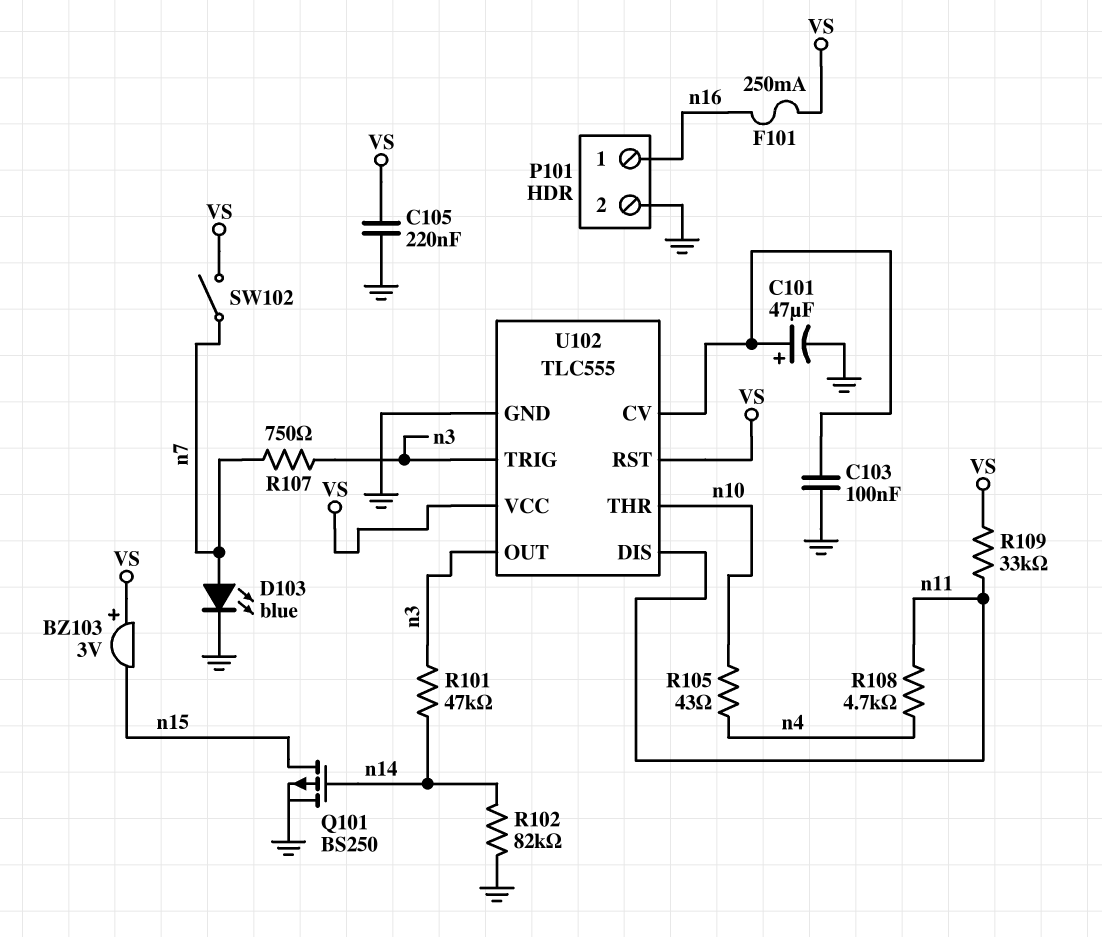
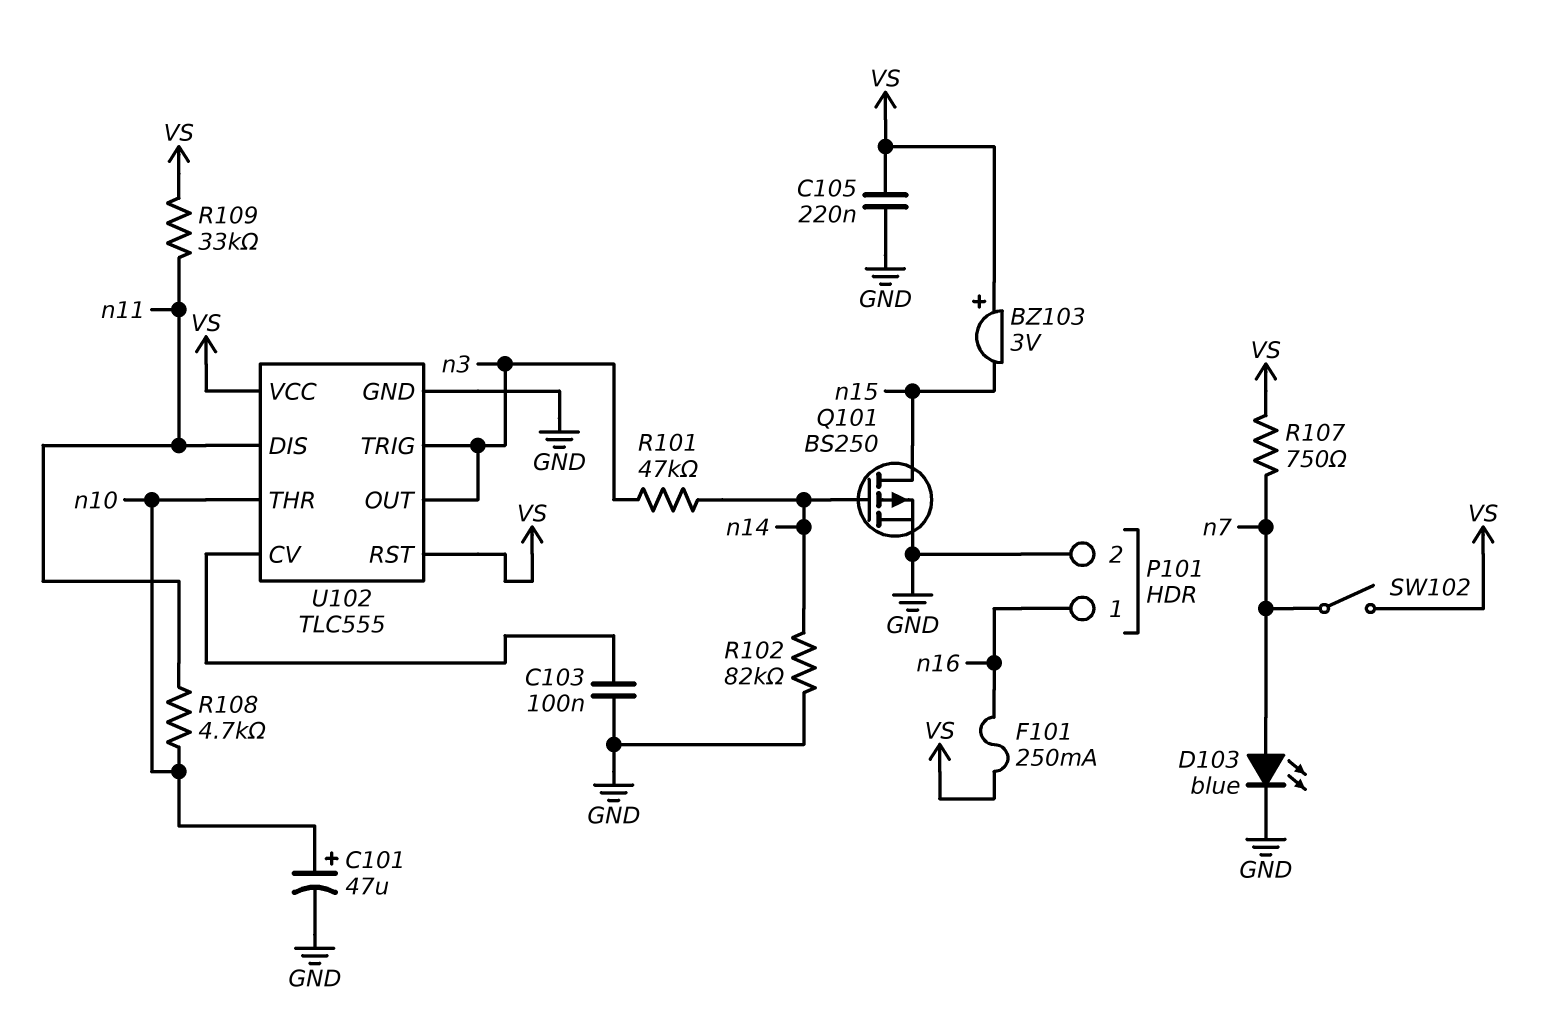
C101: 47uF (plus U102/CV, minus GND) -> 47uF (plus n10, minus GND)
R105: 43 (n4, n10) -> none
R107: 750 (n3, n7) -> 750 (VS, n7)
R108: 4.7k (n4, n11) -> 4.7k (n10, n11)

